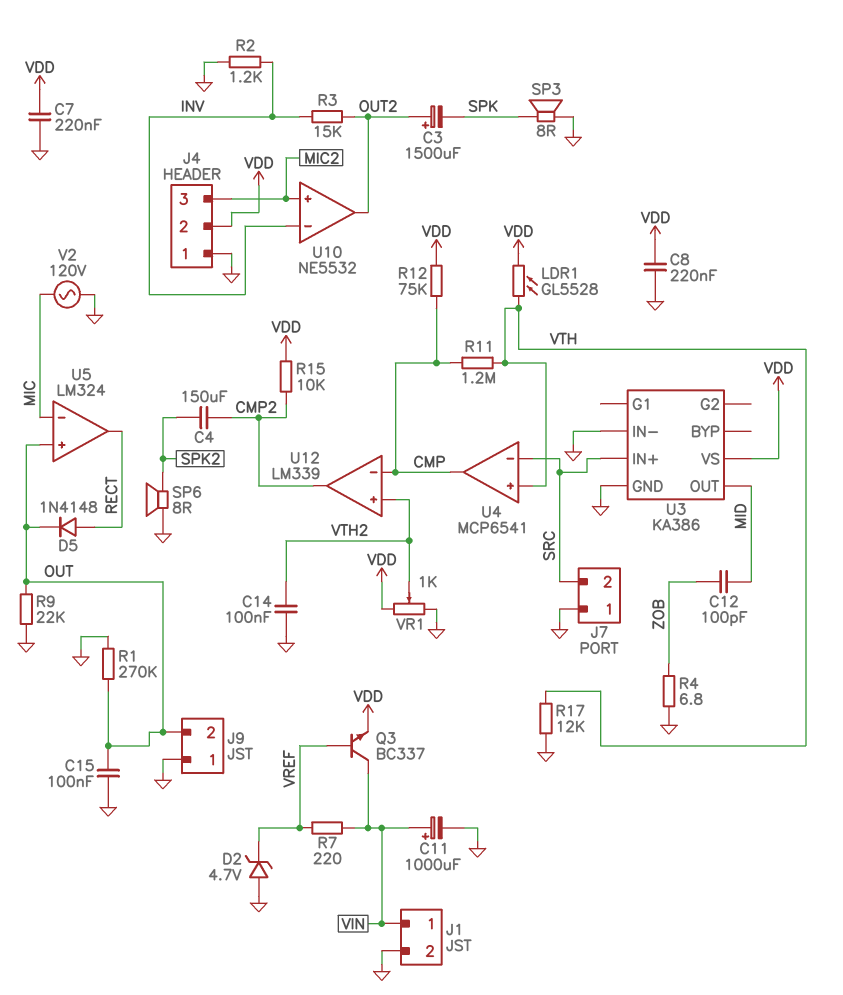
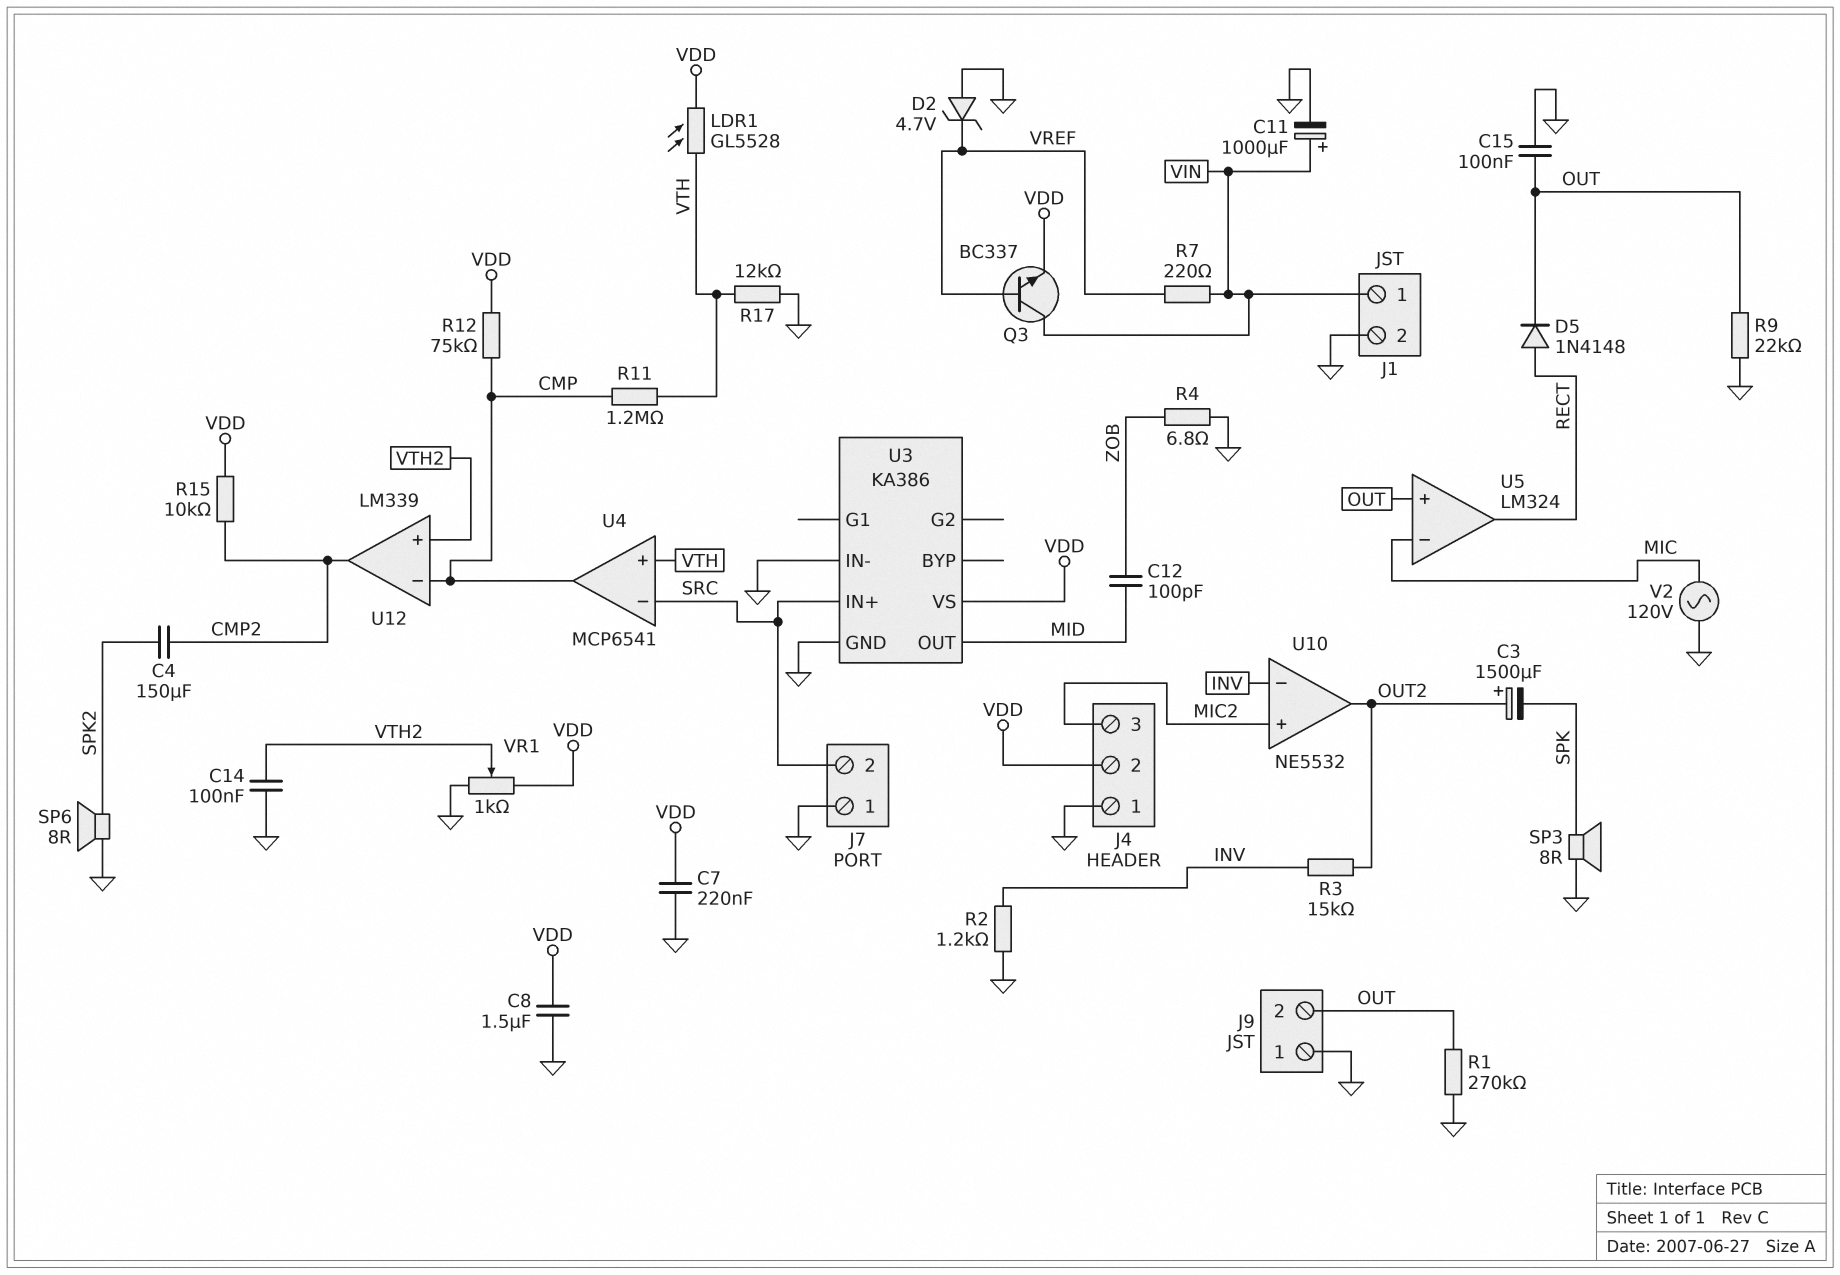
C8: 220nF (GND, VDD) -> 1.5uF (GND, VDD)

